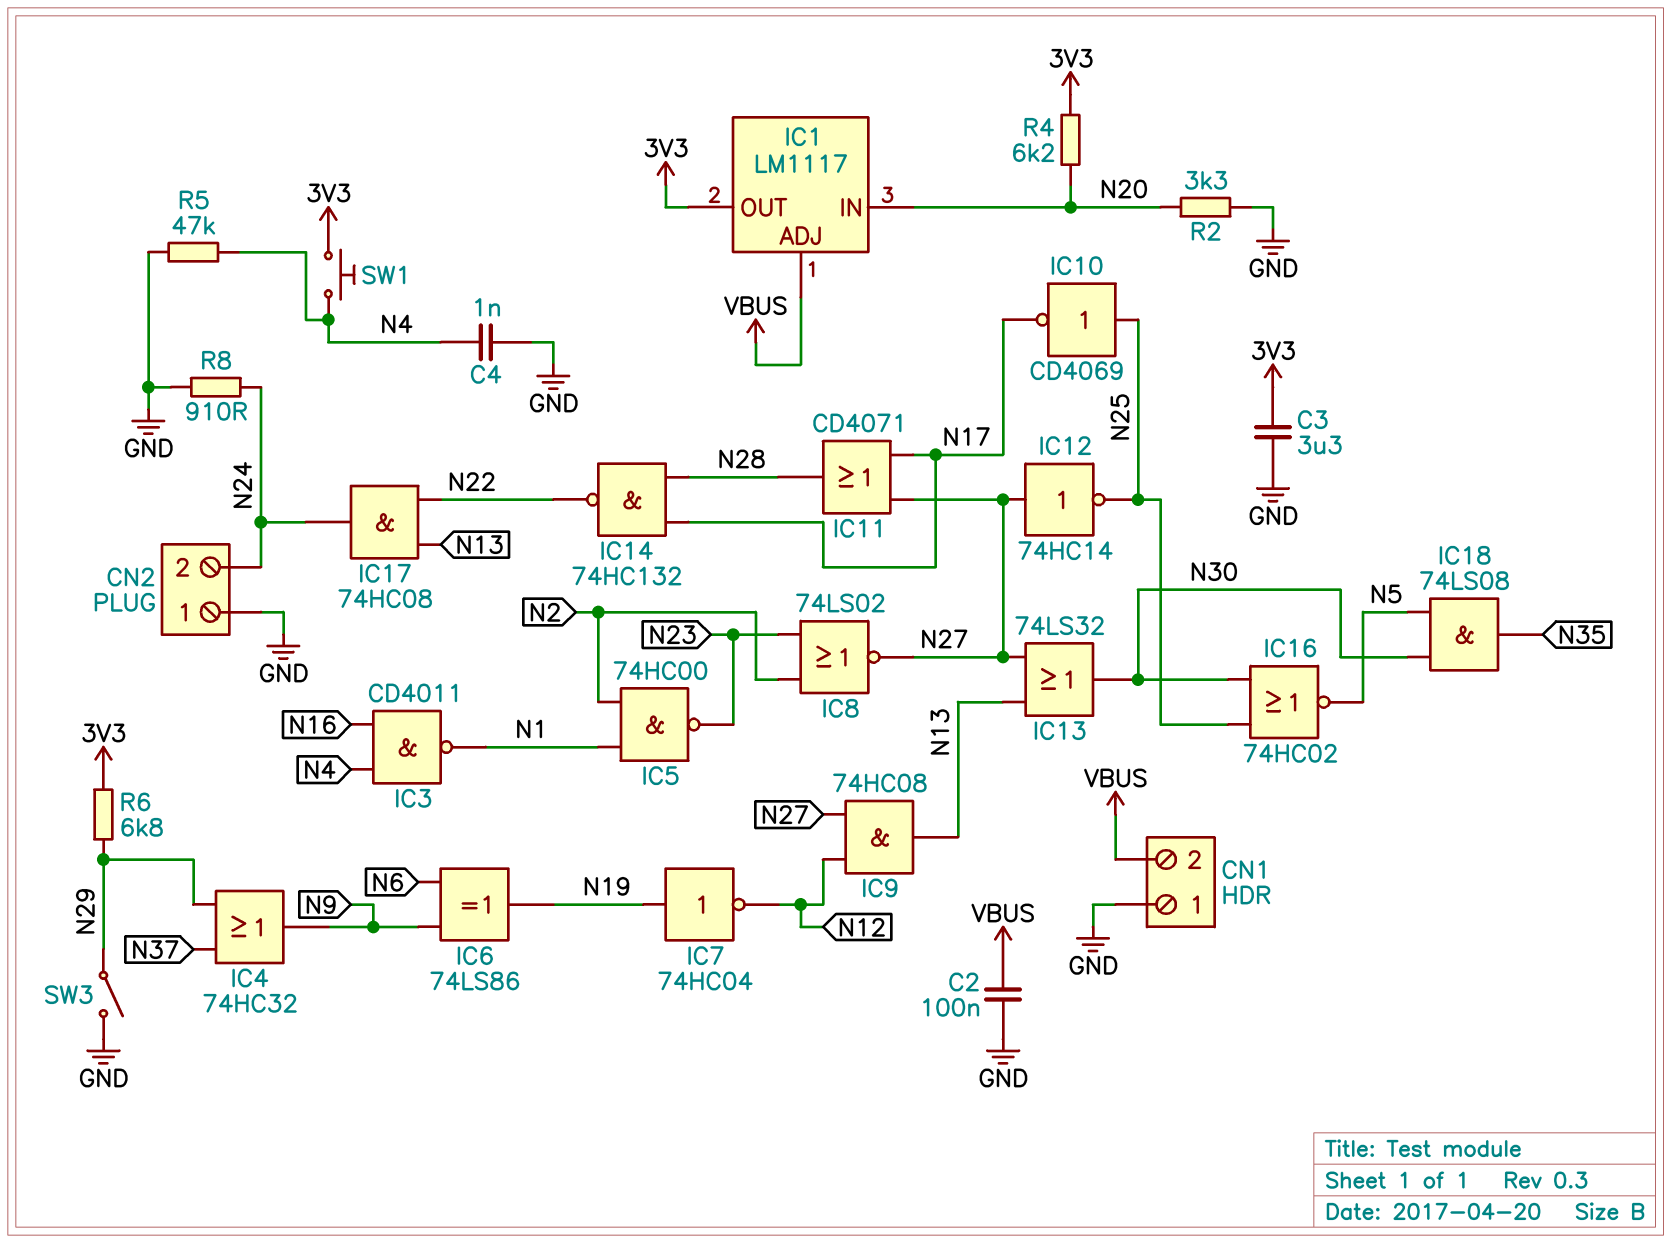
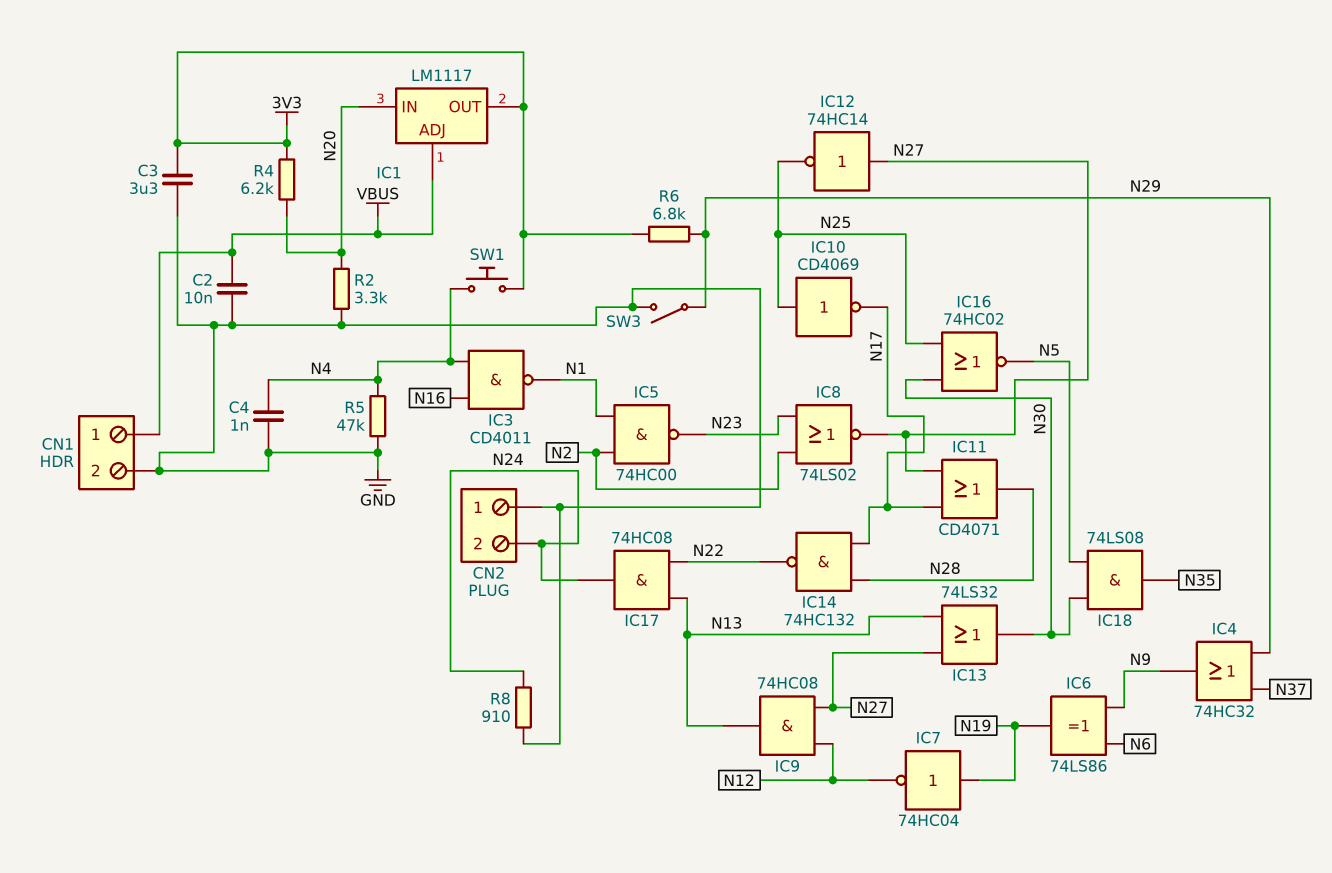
C2: 100nF (GND, VBUS) -> 10nF (GND, VBUS)
CN1 pin 1: GND -> VBUS
CN1 pin 2: VBUS -> GND

